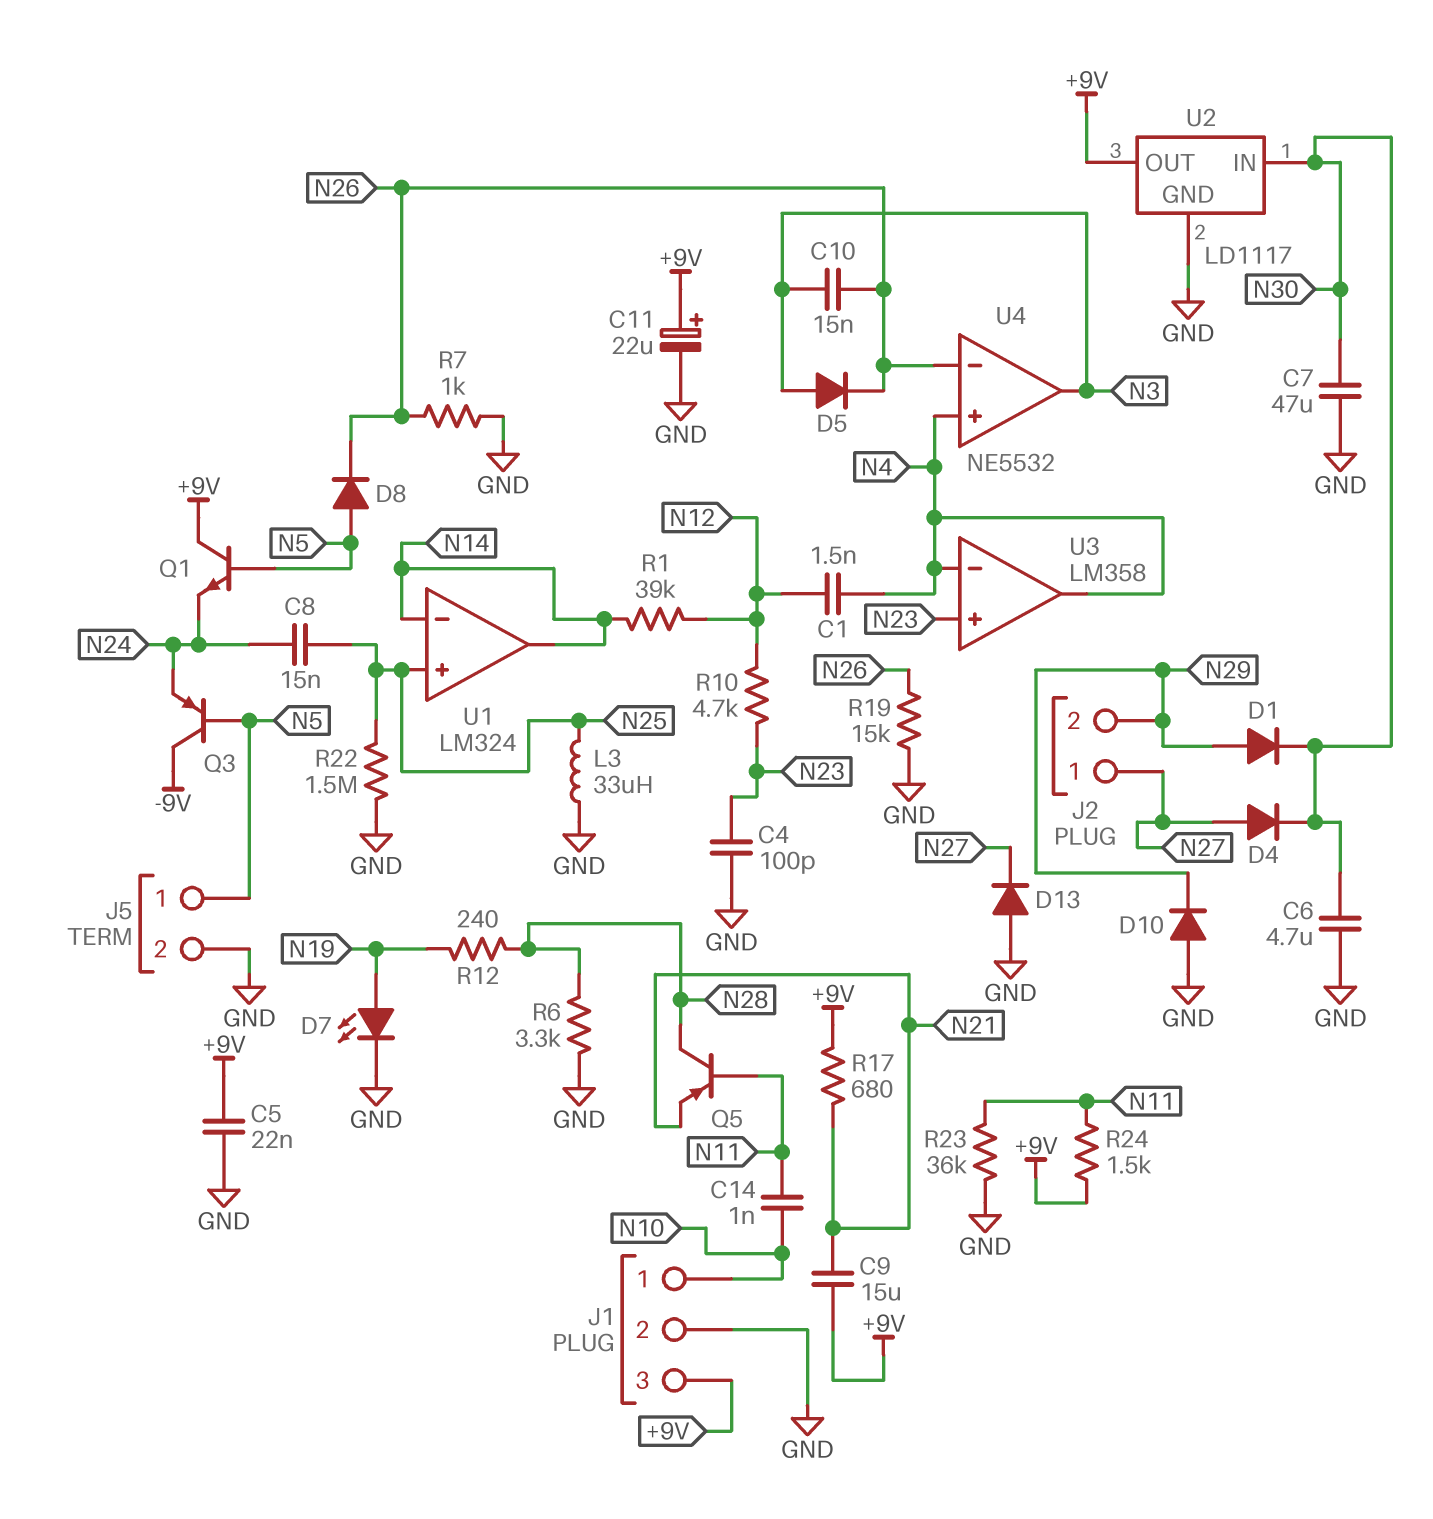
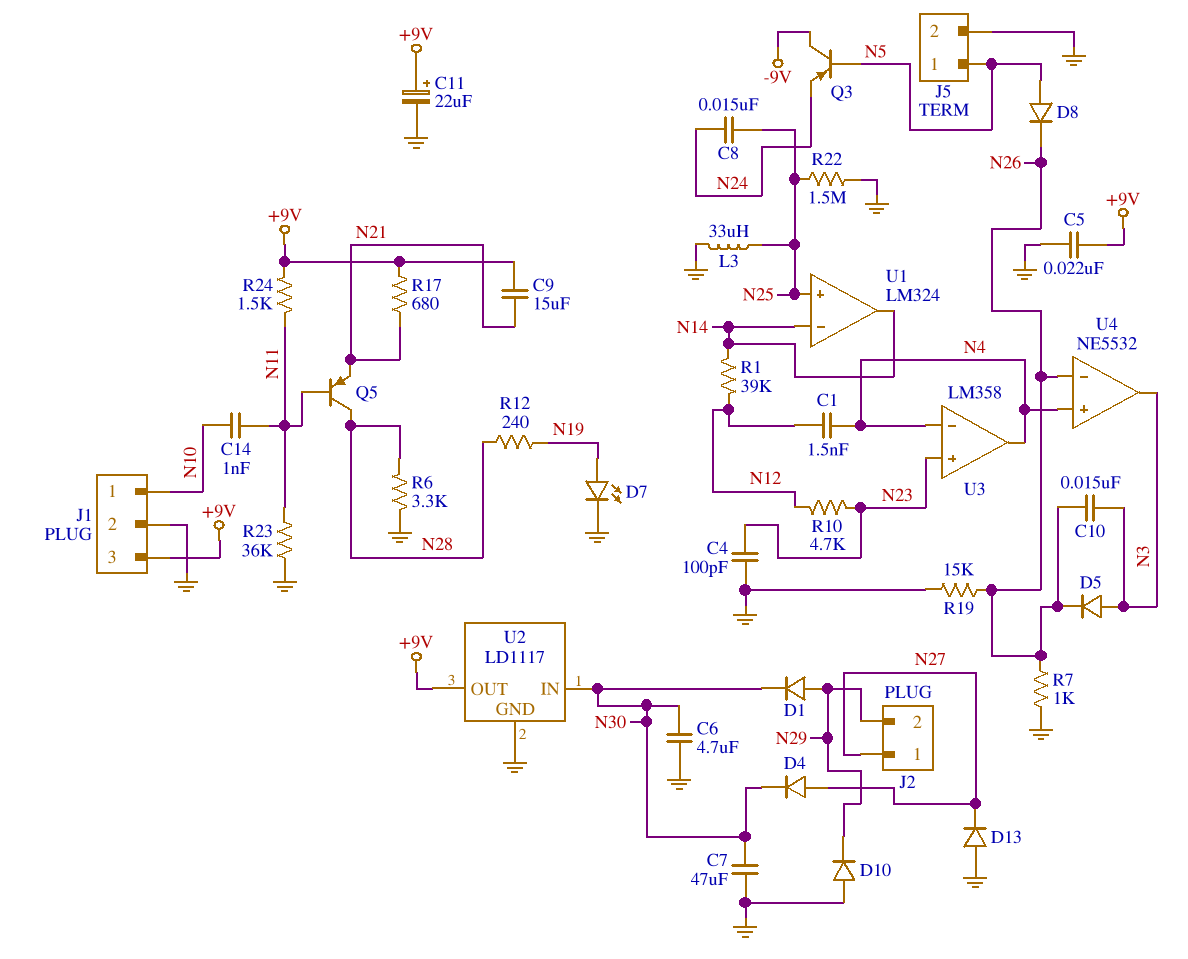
Q1: NPN (B N5, C +9V, E N24) -> none

